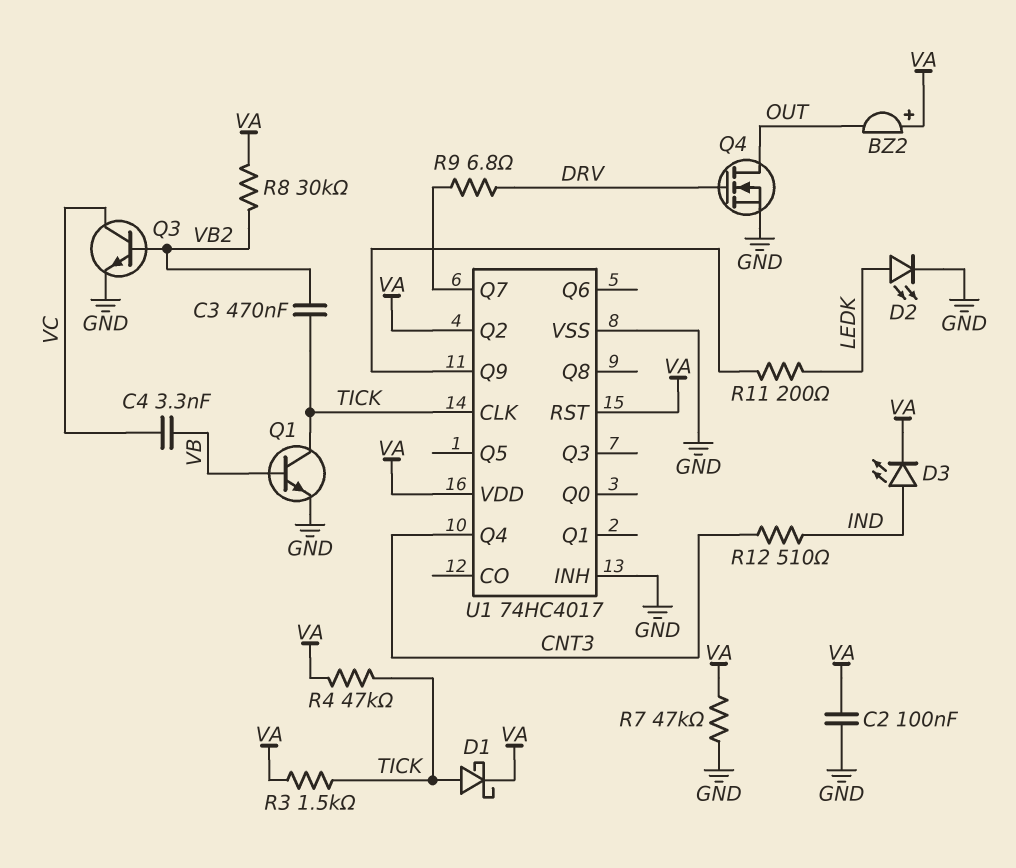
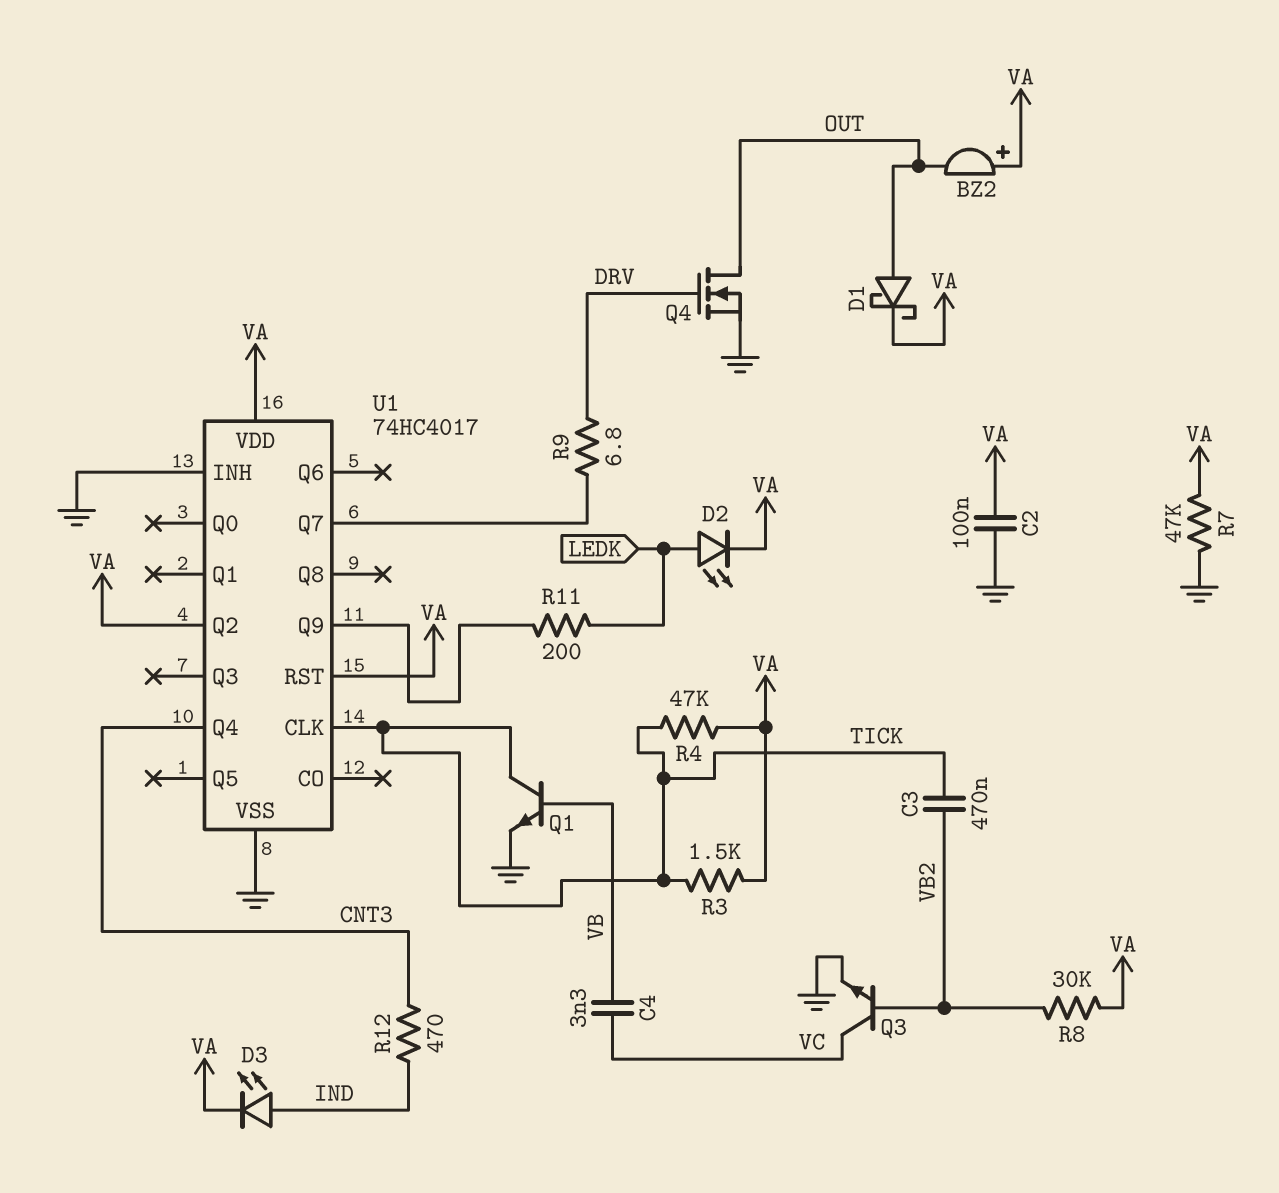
D1: schottky (A TICK, K VA) -> schottky (A OUT, K VA)
D2: LED (A LEDK, K GND) -> LED (A LEDK, K VA)
R12: 510 (CNT3, IND) -> 470 (CNT3, IND)

